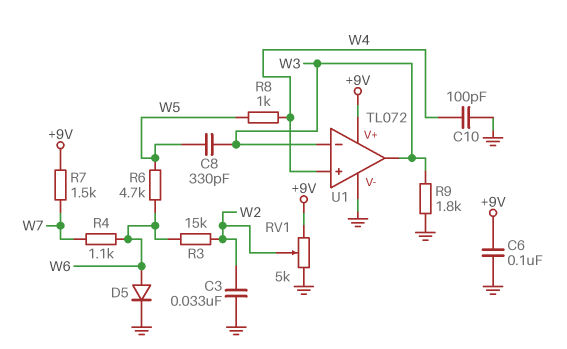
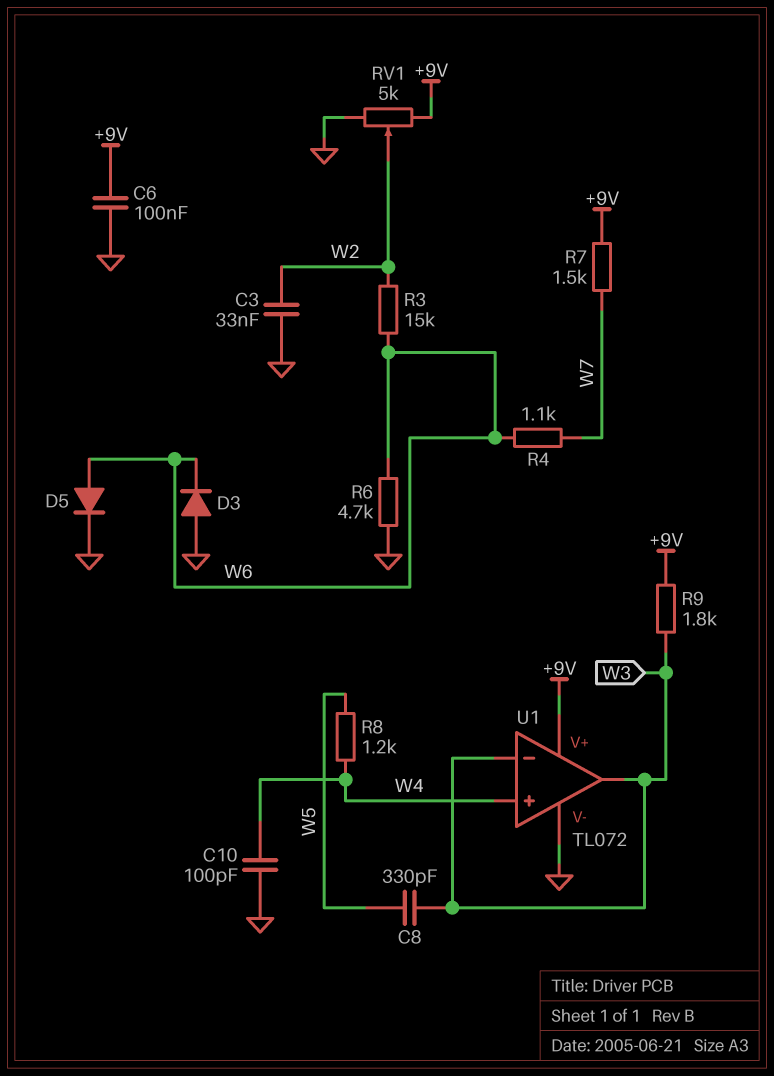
D3: none -> diode (A GND, K W6)
R6: 4.7k (W5, W6) -> 4.7k (GND, W6)
R8: 1k (W4, W5) -> 1.2k (W4, W5)
R9: 1.8k (GND, W3) -> 1.8k (+9V, W3)

